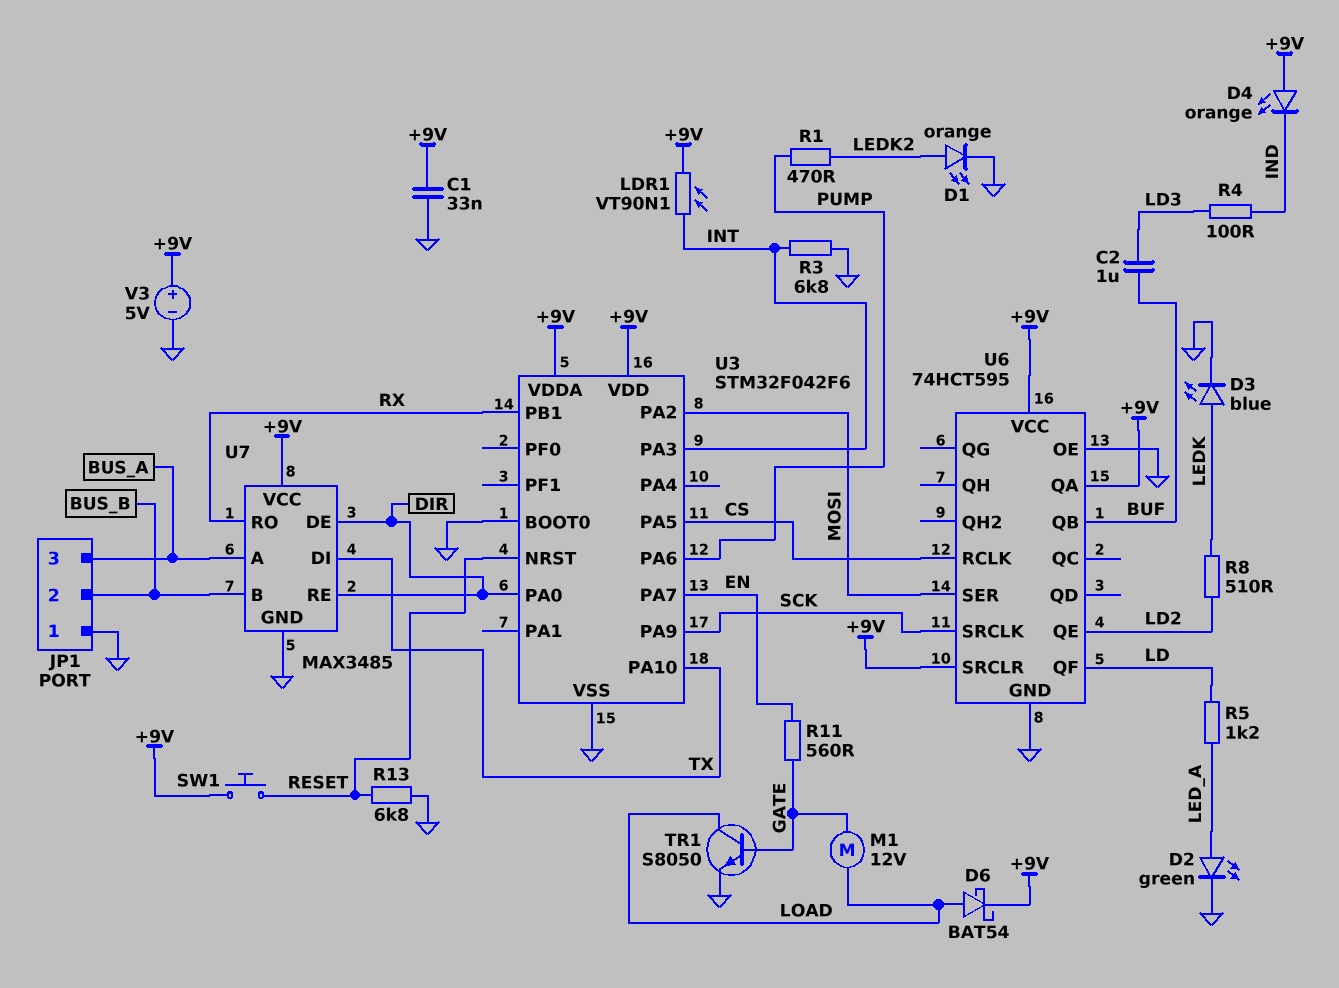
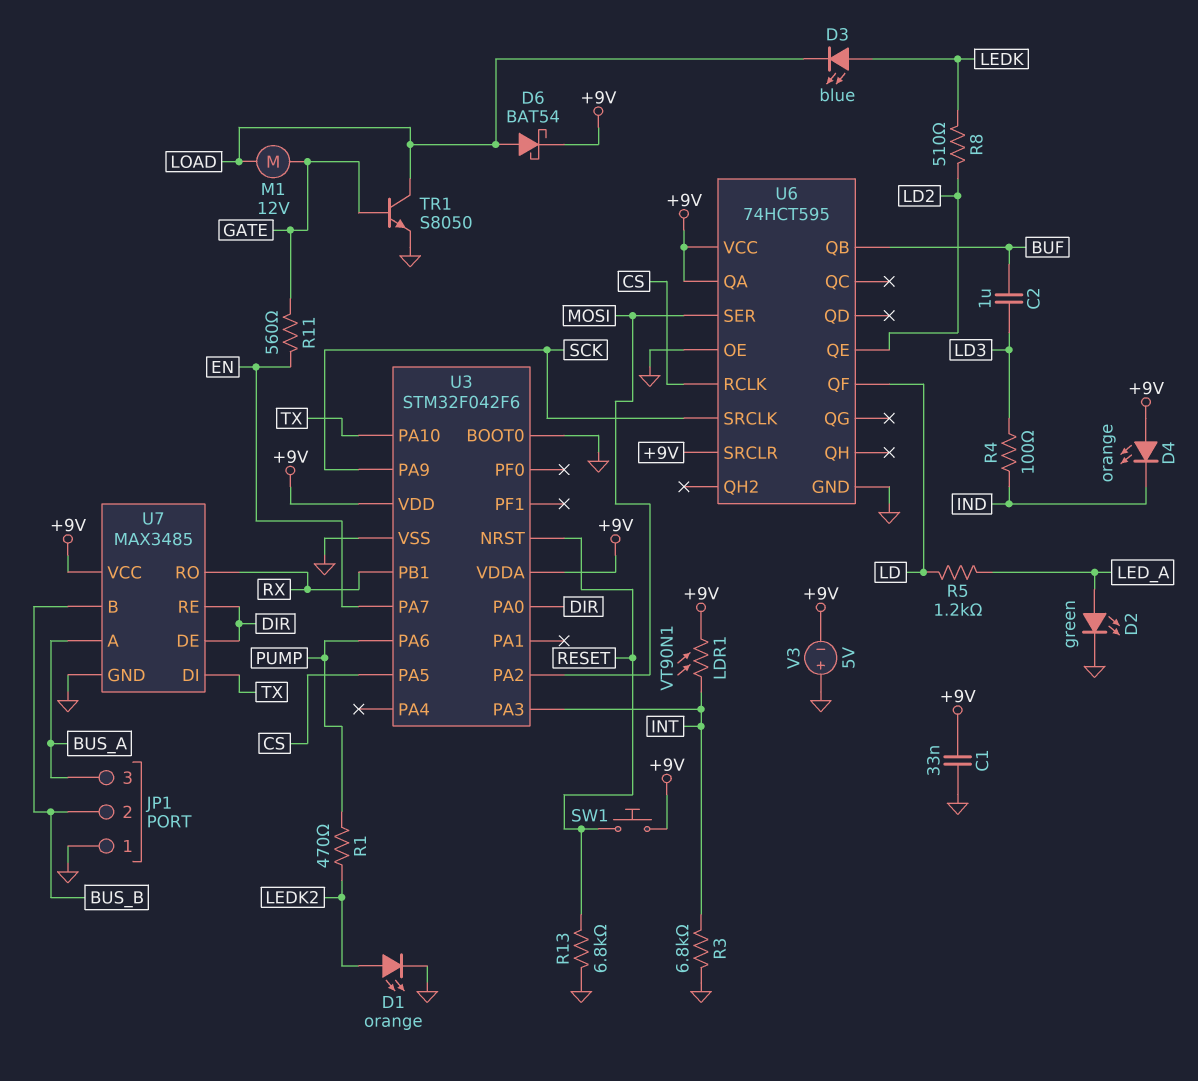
D3: LED blue (A LEDK, K GND) -> LED blue (A LEDK, K LOAD)
V3: 5V (plus +9V, minus GND) -> 5V (plus GND, minus +9V)

